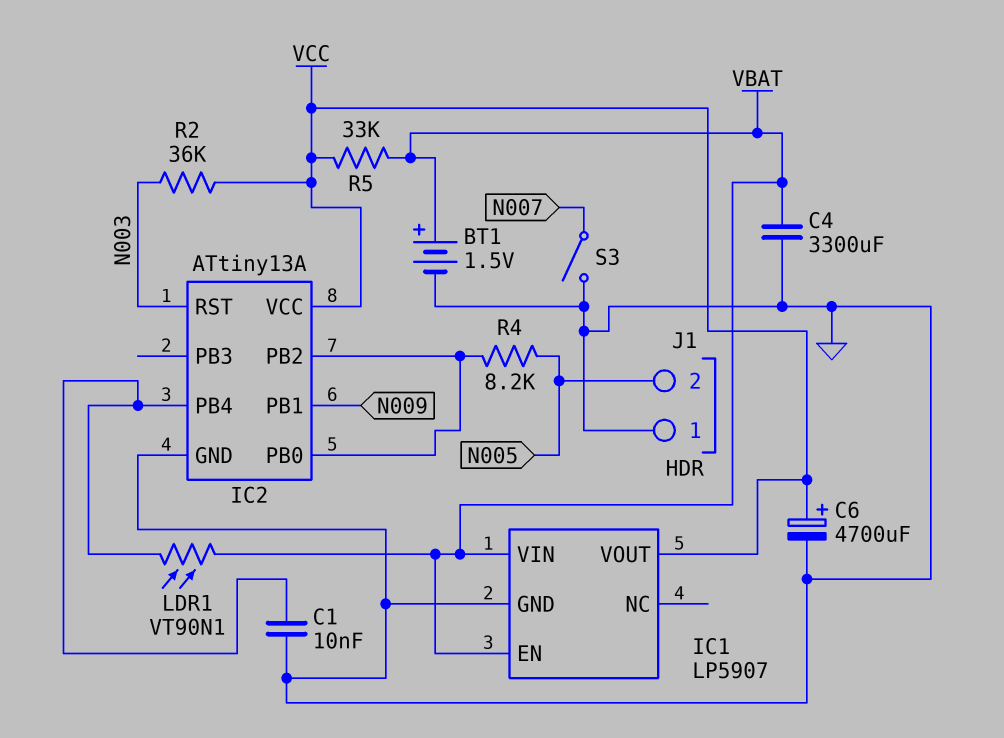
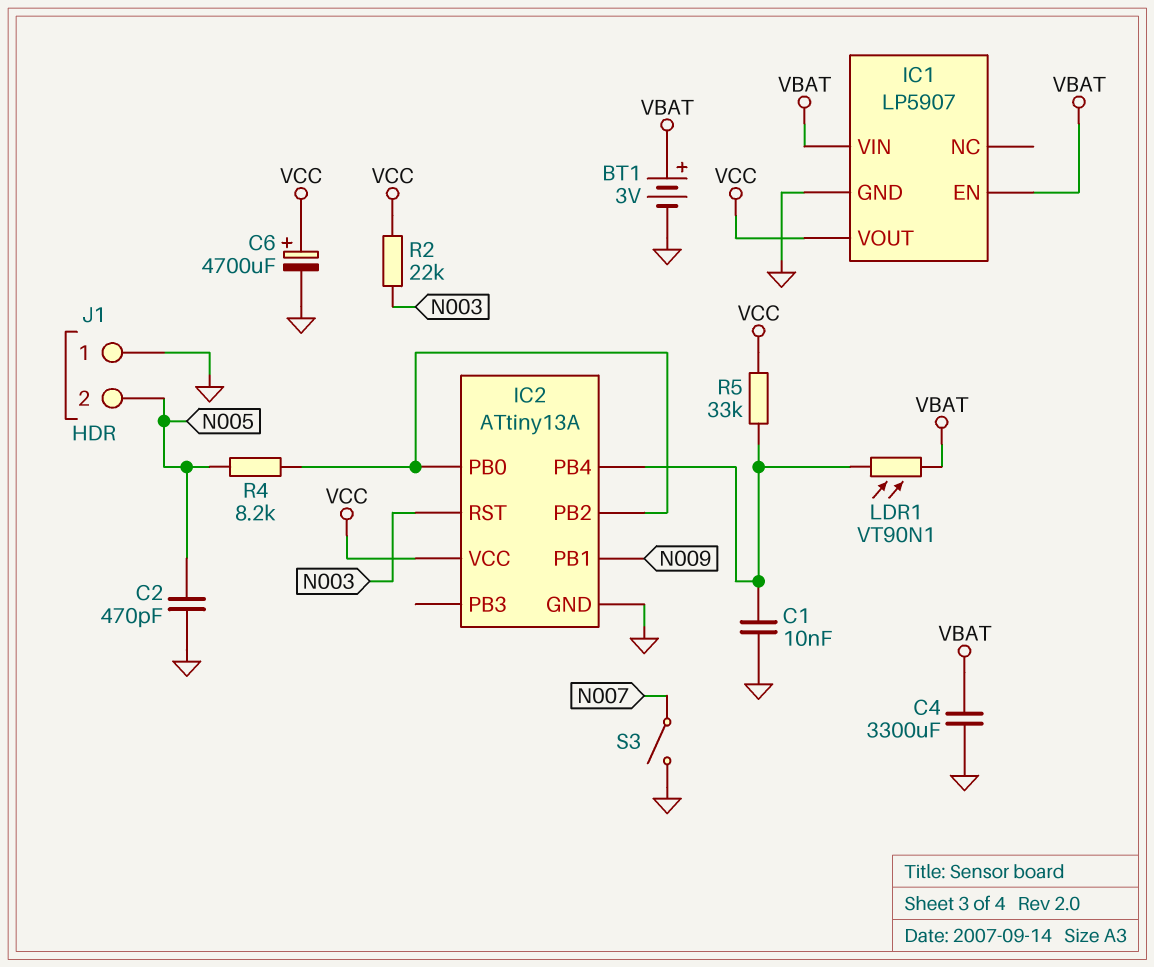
BT1: 1.5V (plus VBAT, minus GND) -> 3V (plus VBAT, minus GND)
C2: none -> 470pF (GND, N005)
R2: 36k (N003, VCC) -> 22k (N003, VCC)
R5: 33k (VBAT, VCC) -> 33k (IC2/PB4, VCC)

